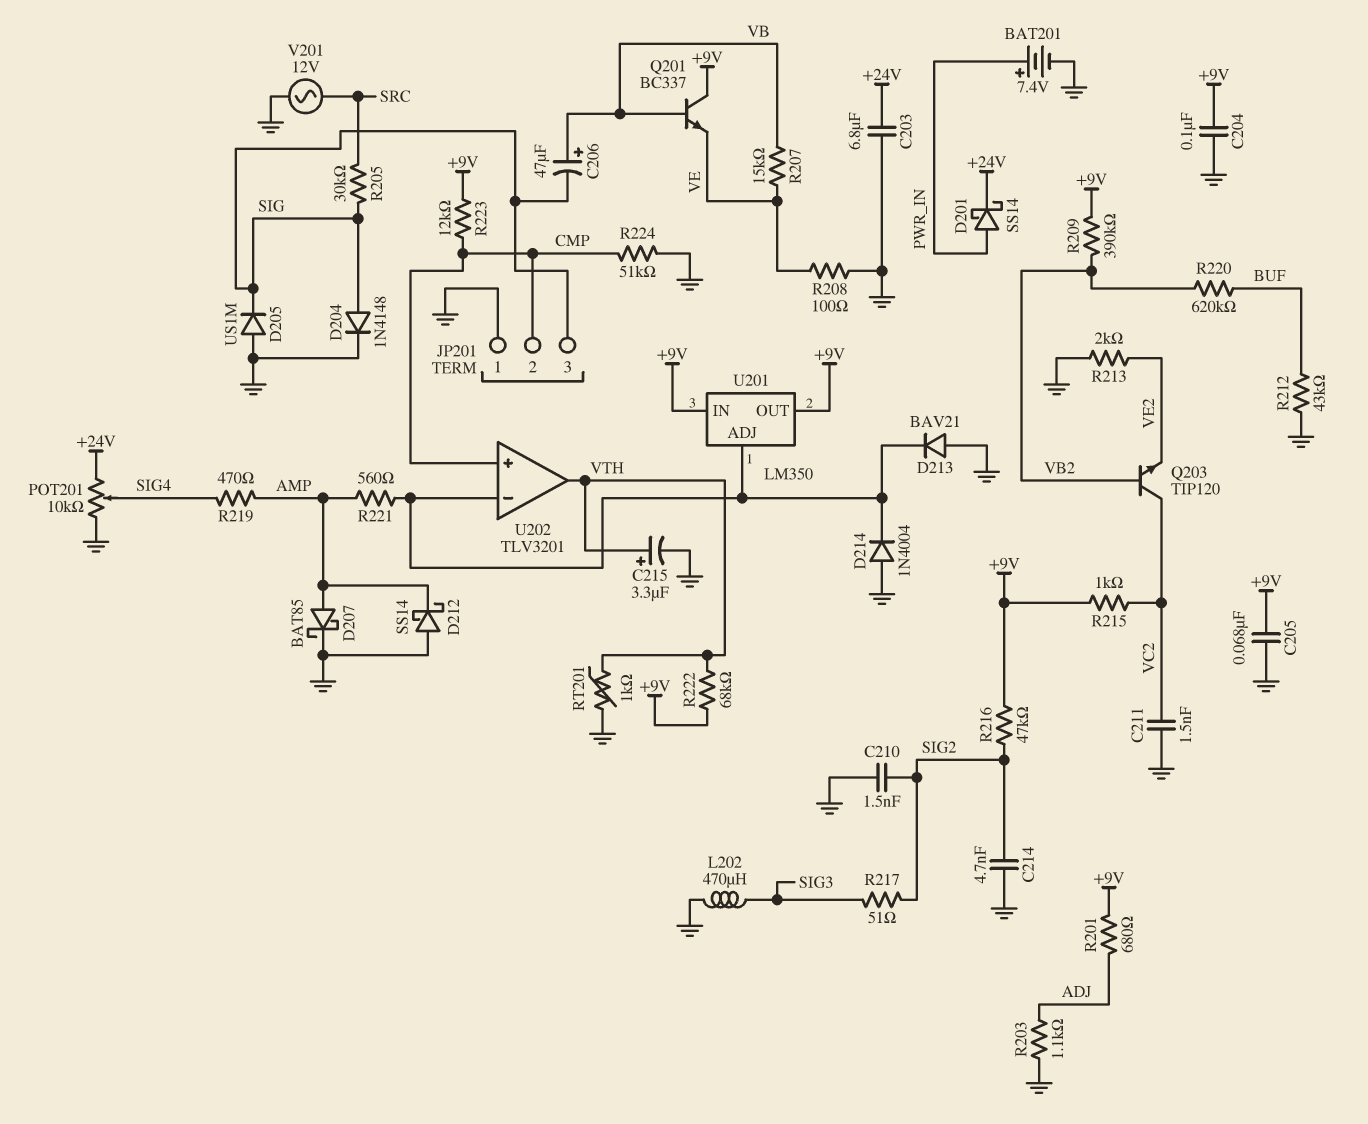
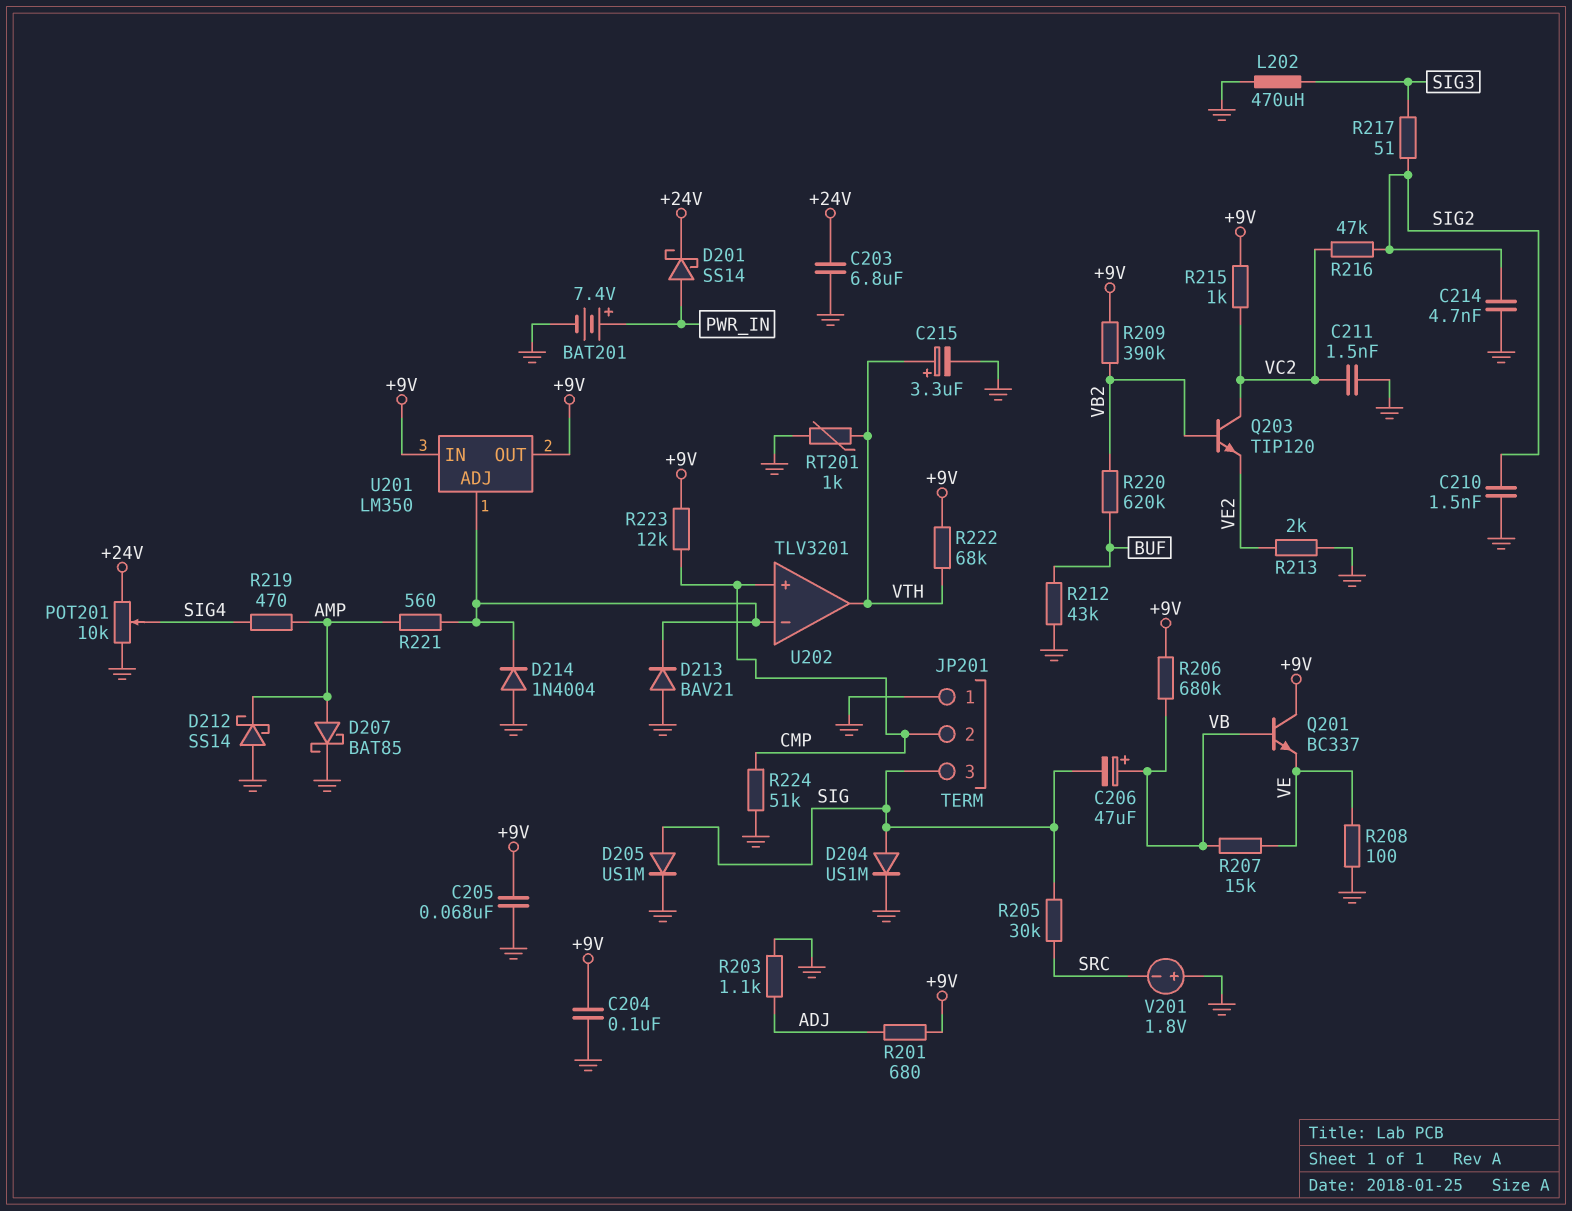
D204: diode 1N4148 (A SIG, K GND) -> diode US1M (A SIG, K GND)
D205: diode US1M (A GND, K SIG) -> diode US1M (A SIG, K GND)
R206: none -> 680k (+9V, VB)
R216: 47k (+9V, SIG2) -> 47k (SIG2, VC2)
V201: AC 12V (GND, SRC) -> 1.8V (plus GND, minus SRC)

